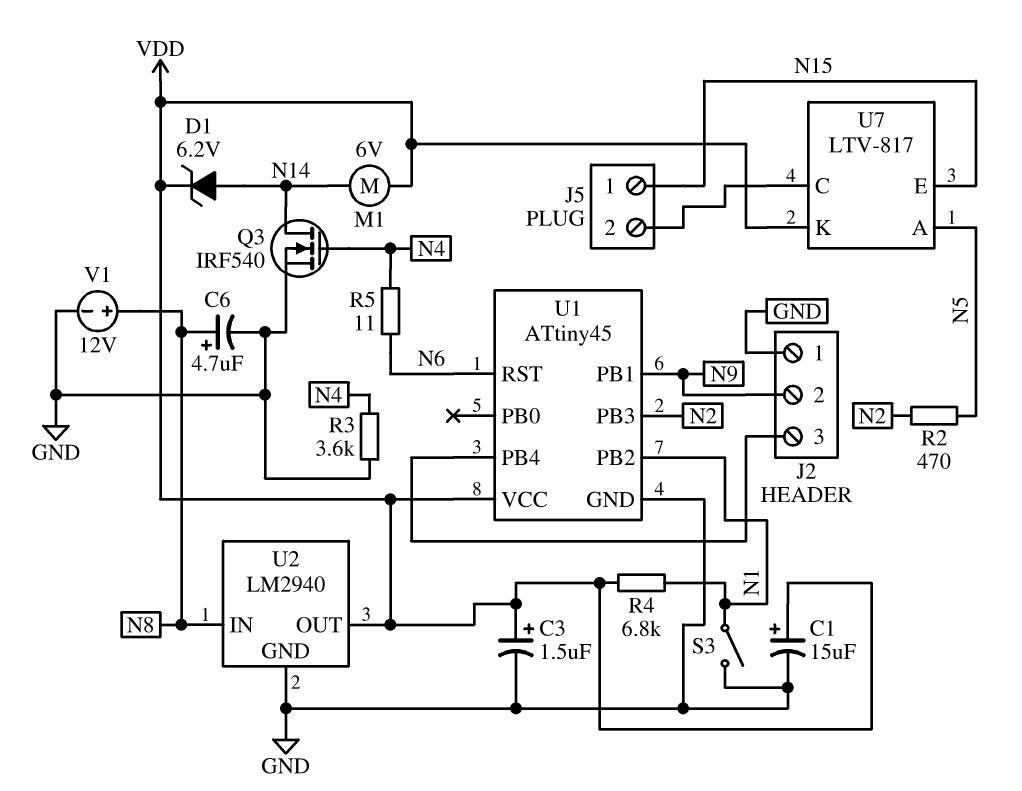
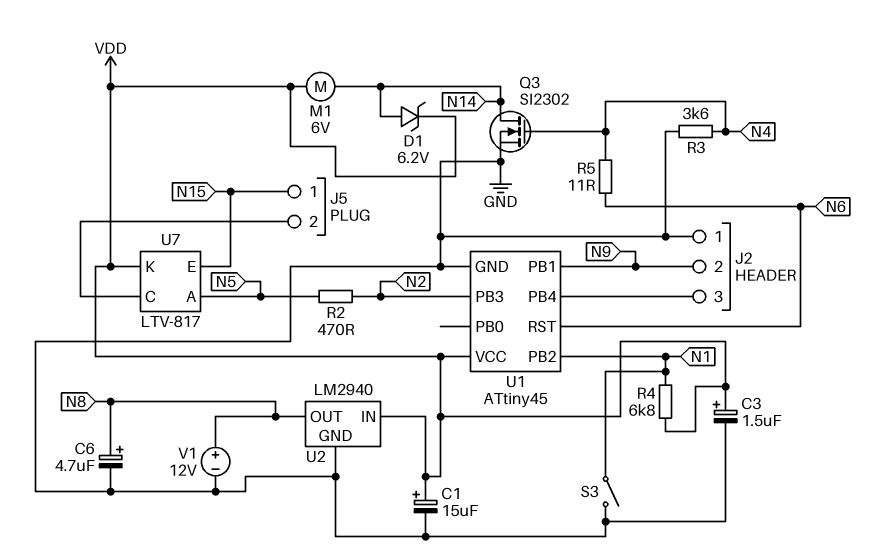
Q3: NMOS IRF540 (G N4, D N14, S GND) -> NMOS SI2302 (G N4, D N14, S GND)
U2 pin IN: N8 -> VDD
U2 pin OUT: VDD -> N8

